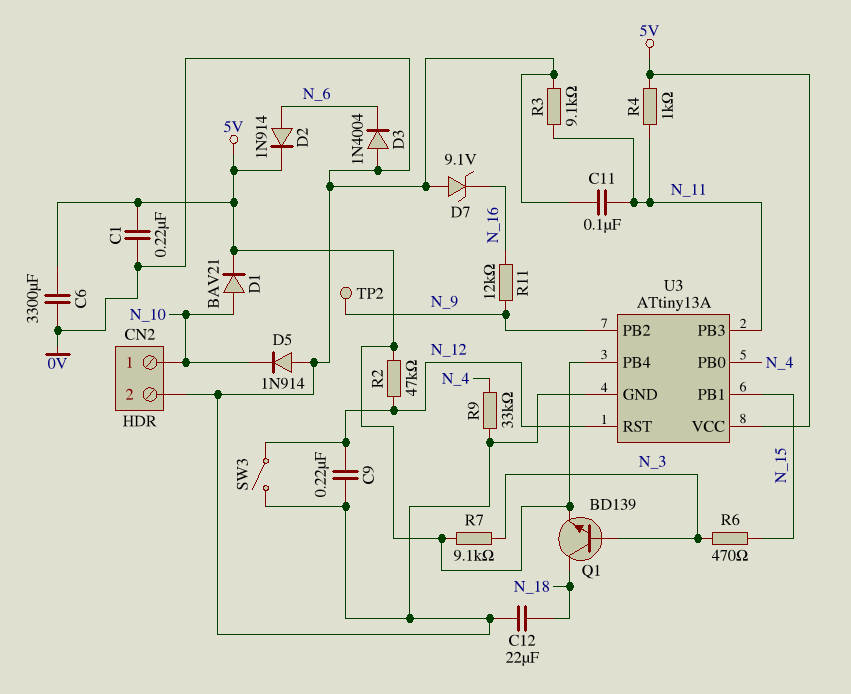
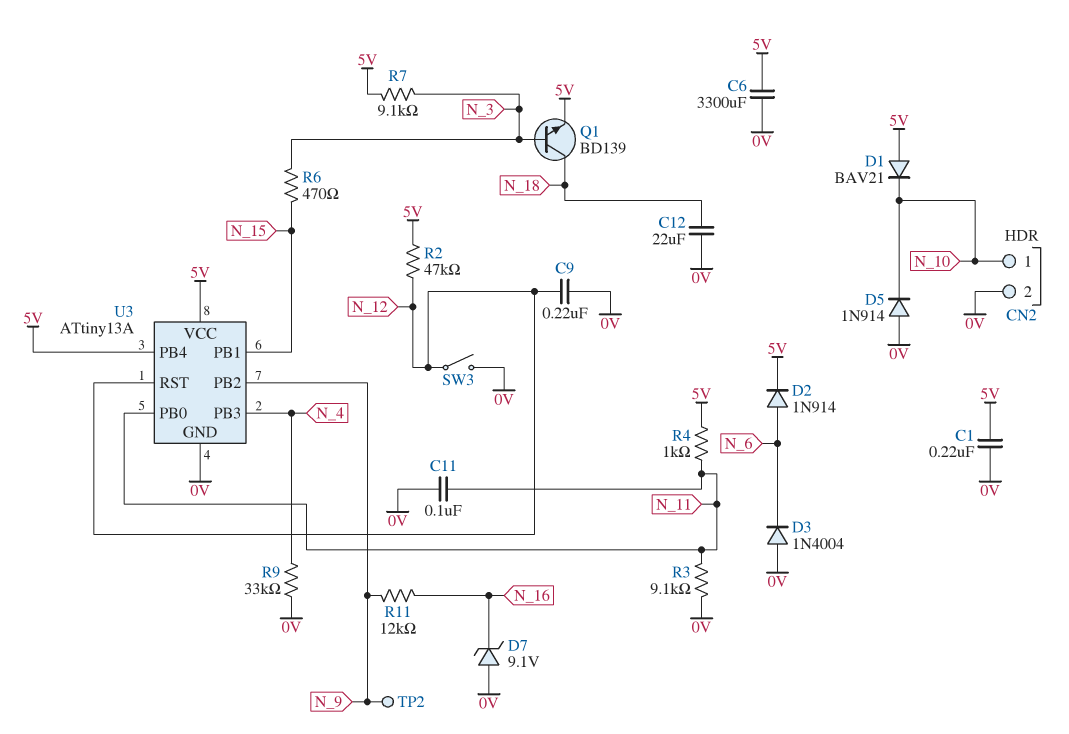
D1: diode BAV21 (A N_10, K 5V) -> diode BAV21 (A 5V, K N_10)
U3 pin PB0: N_4 -> N_11
U3 pin PB3: N_11 -> N_4

